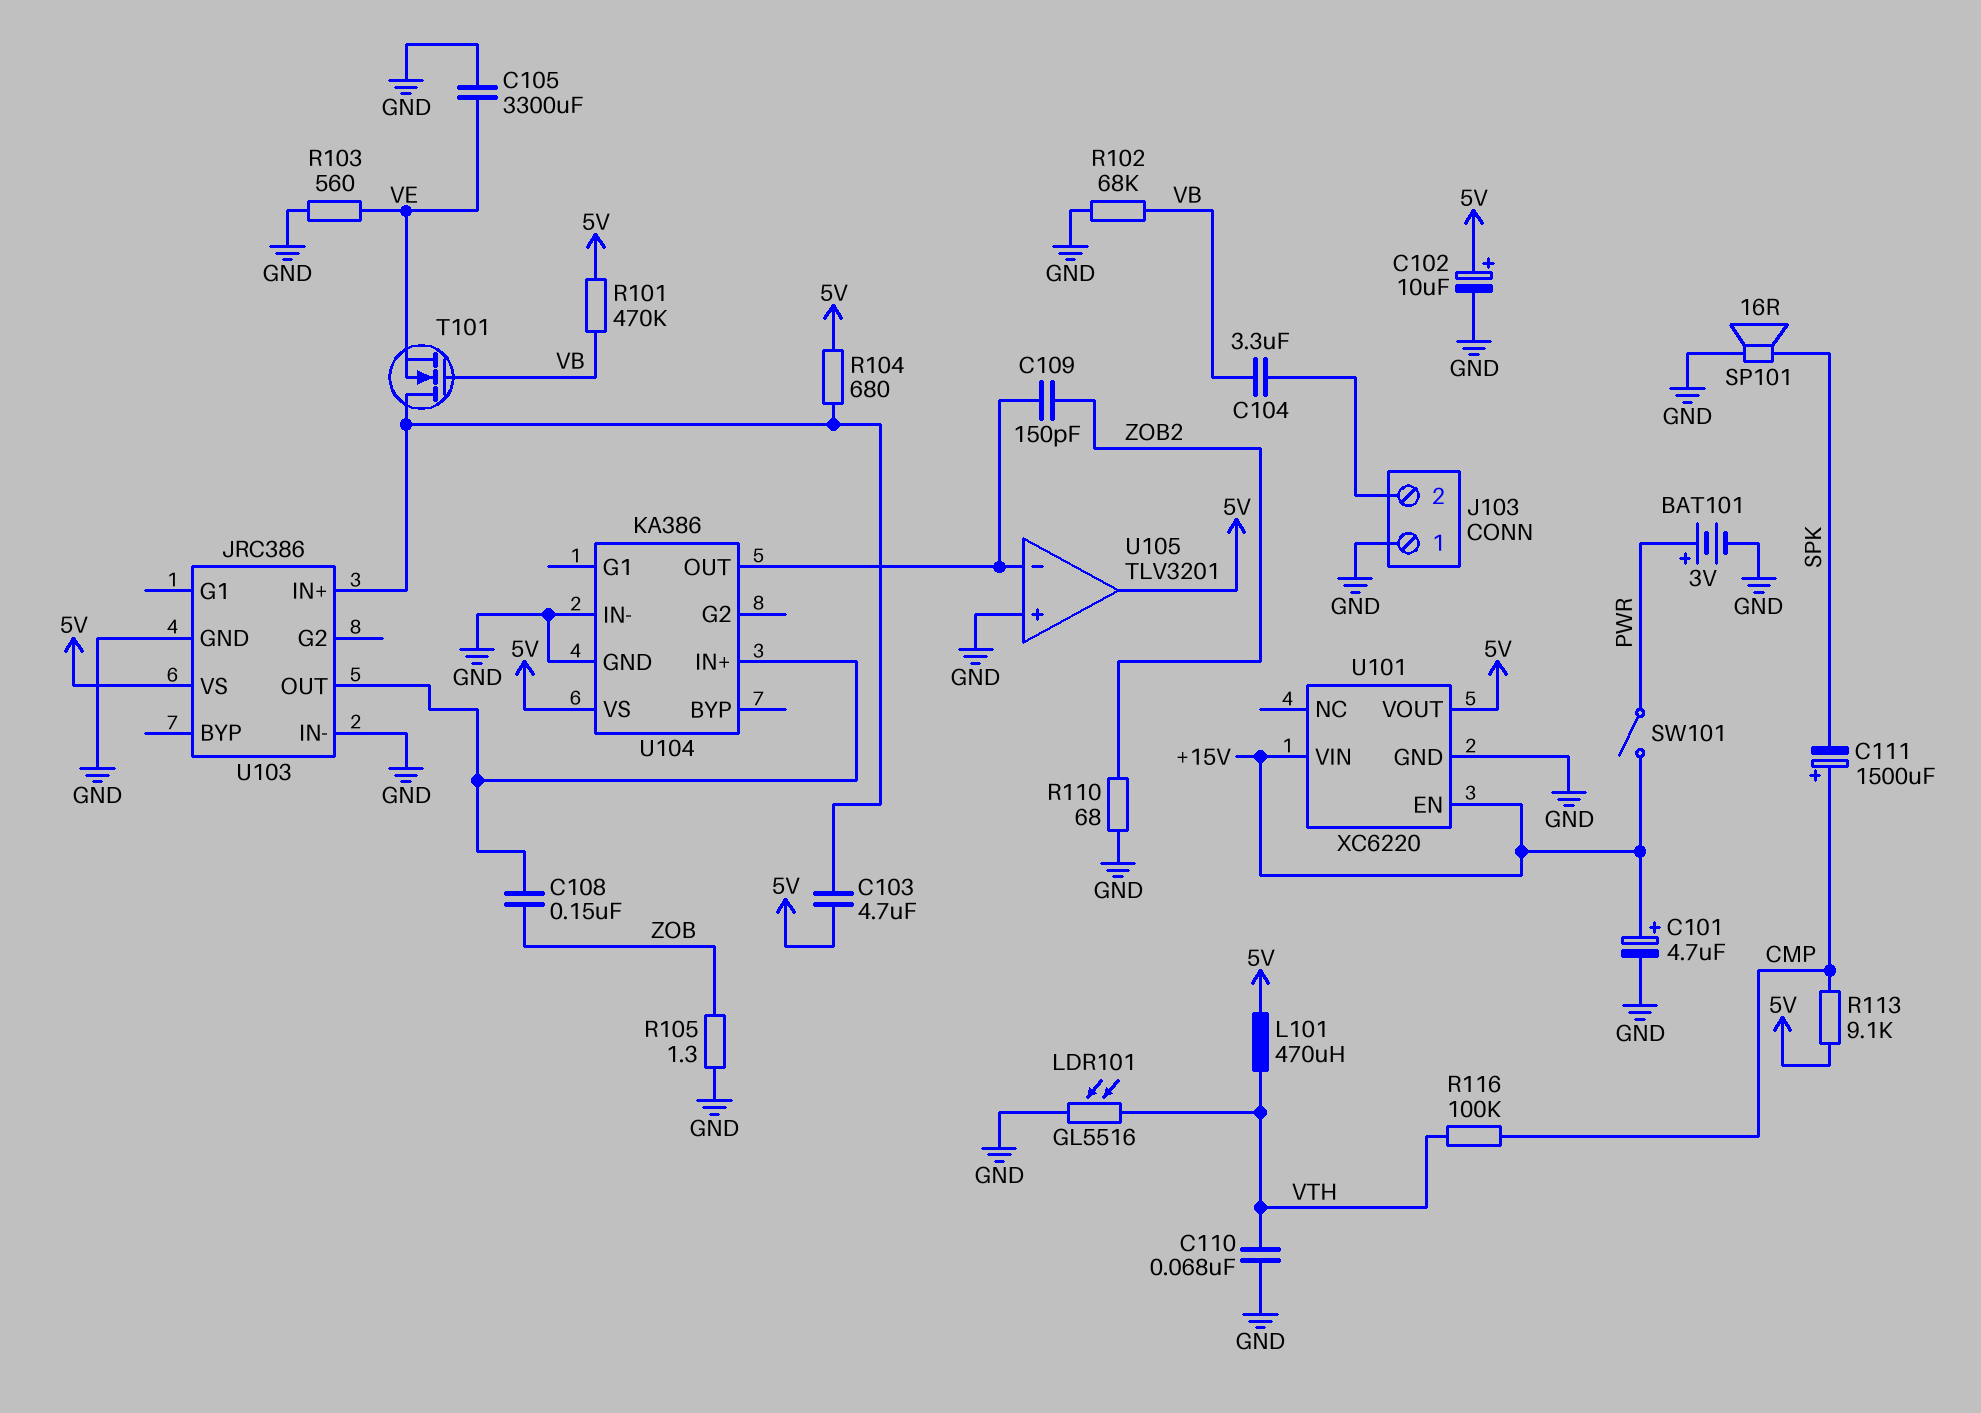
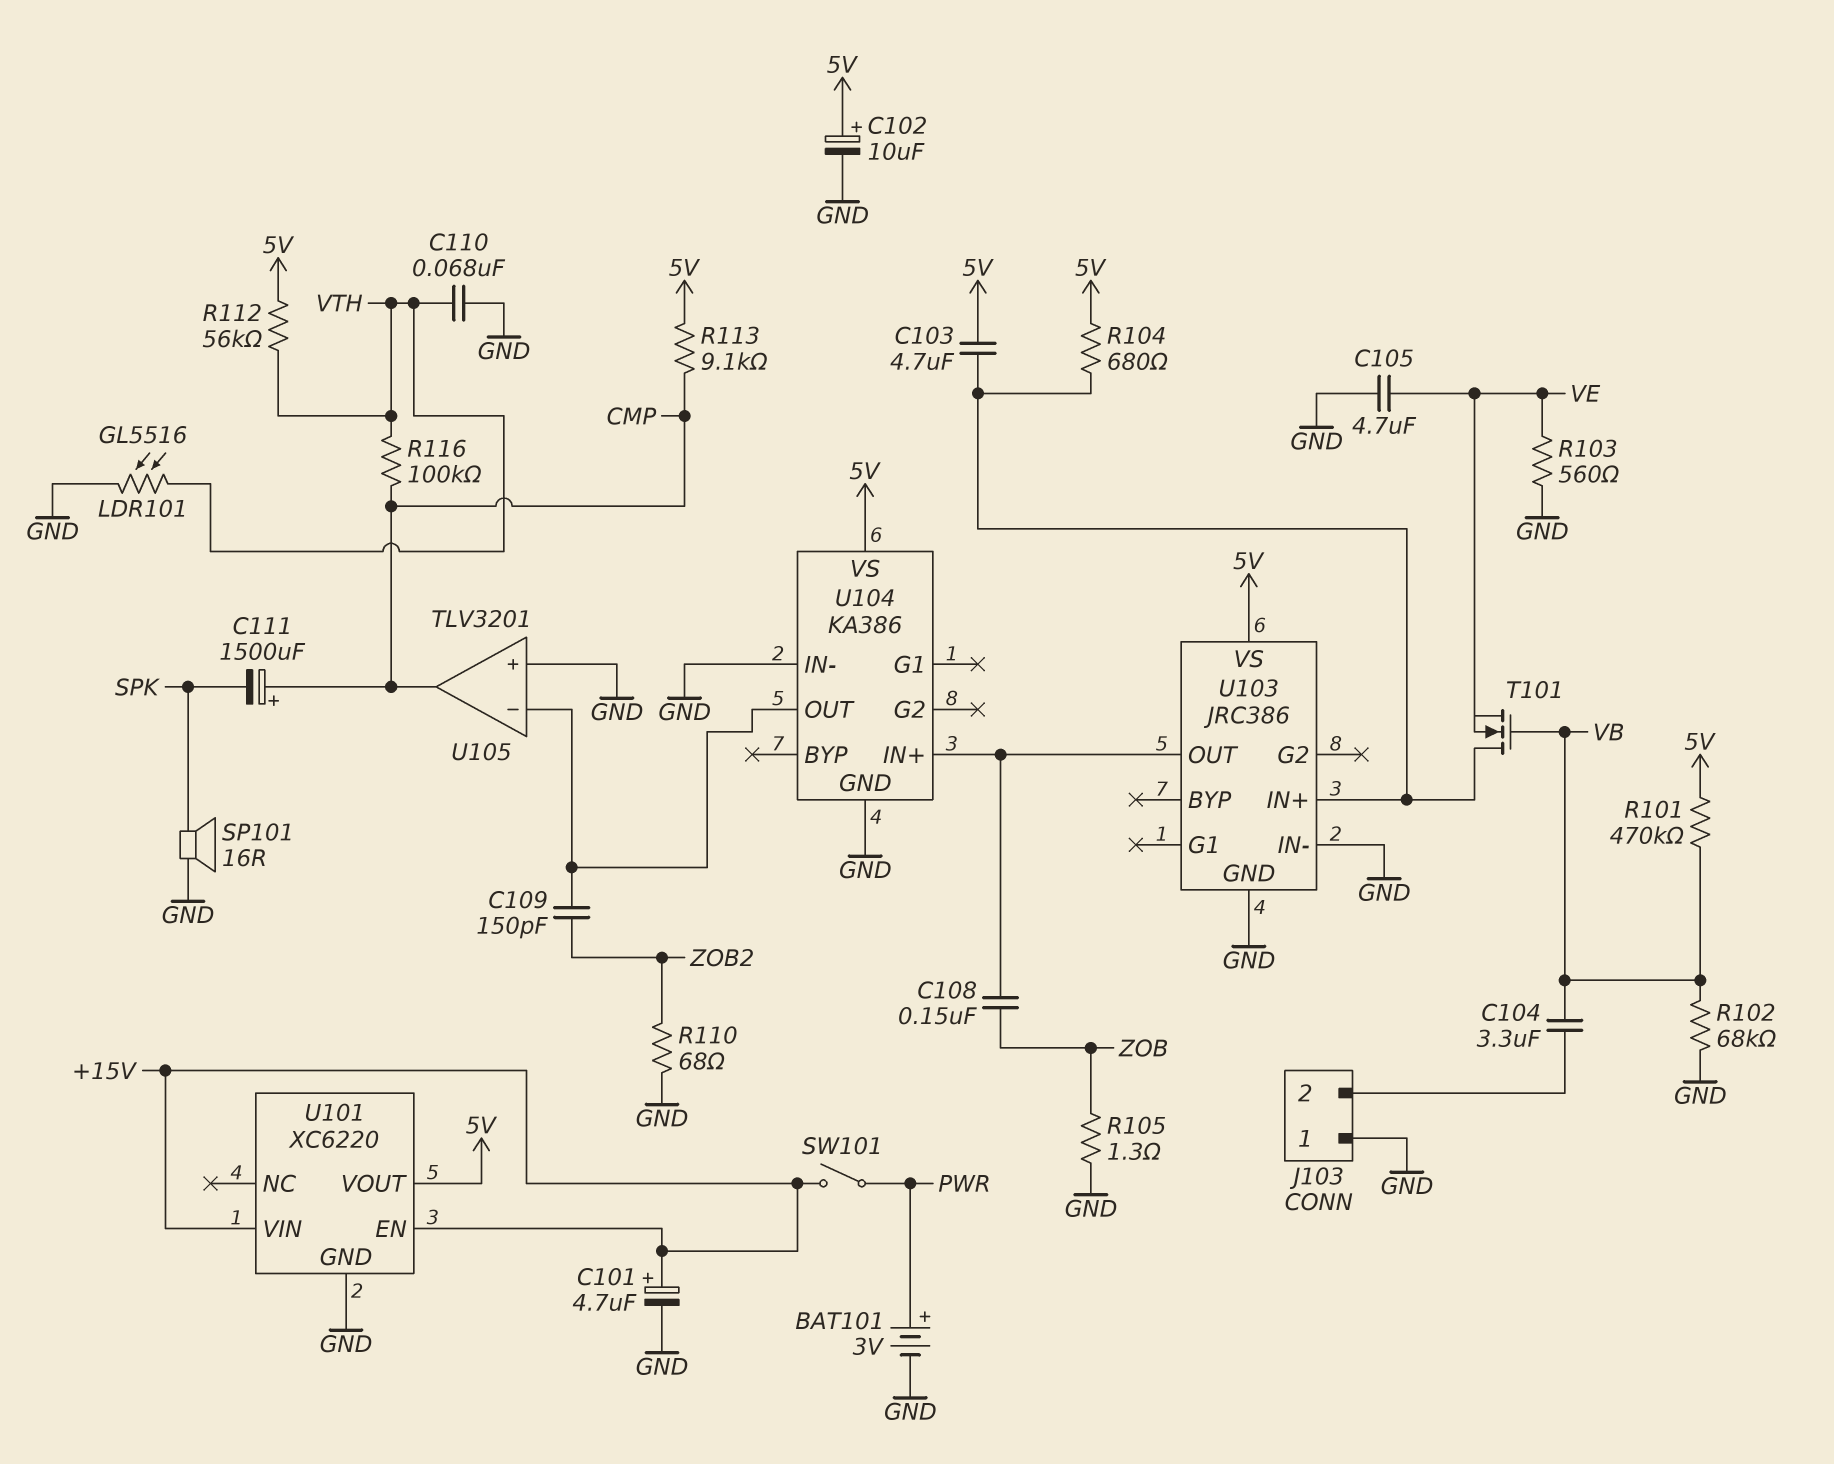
C105: 3300uF (GND, VE) -> 4.7uF (GND, VE)
L101: 470uH (5V, VTH) -> none
R112: none -> 56k (5V, VTH)
U105 pin out: 5V -> CMP

